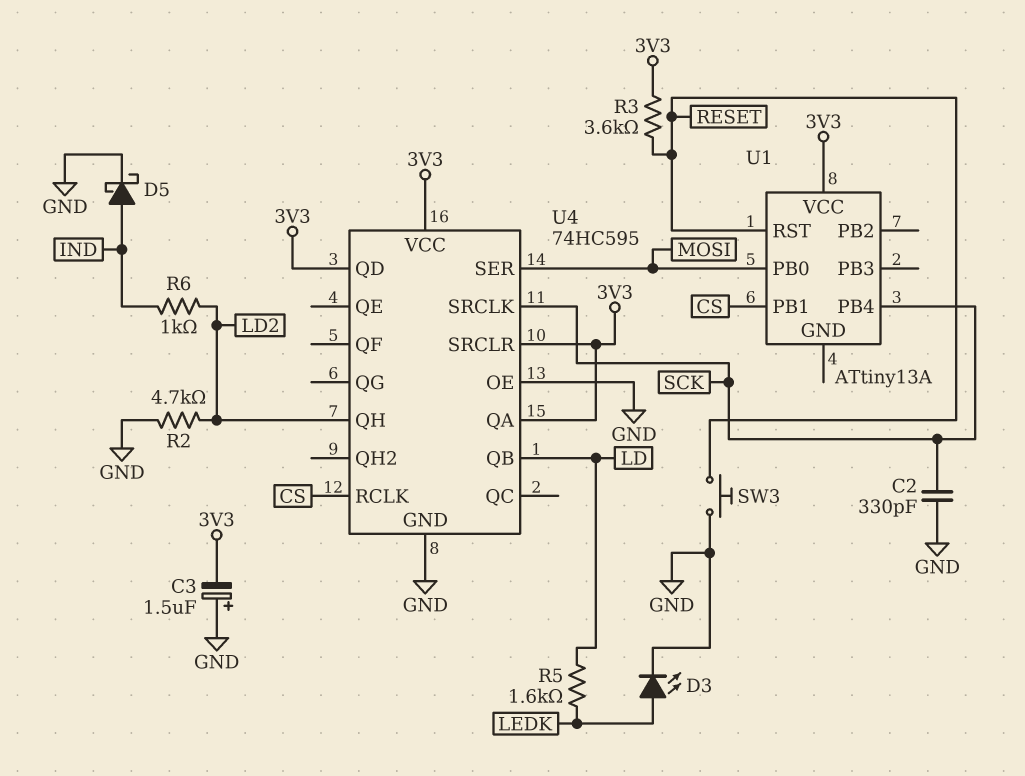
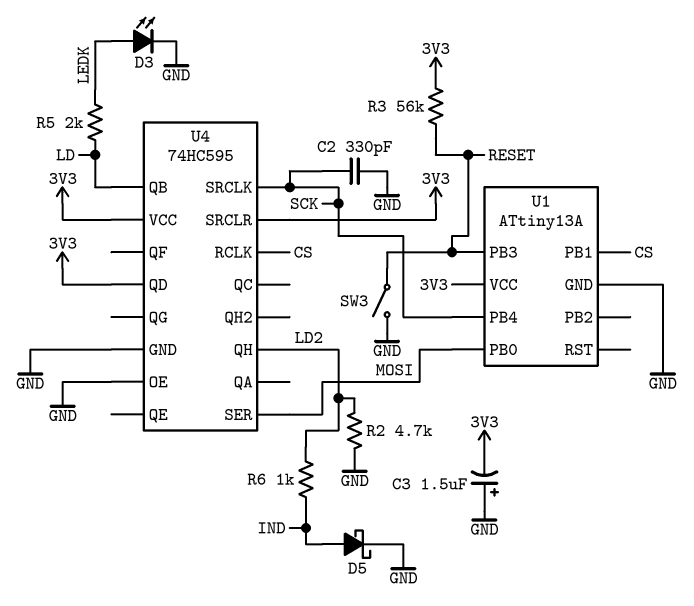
R3: 3.6k (3V3, RESET) -> 56k (3V3, RESET)
R5: 1.6k (LD, LEDK) -> 2k (LD, LEDK)
SW3: button (GND, RESET) -> switch (GND, RESET)
U1 pin GND: none -> GND
U1 pin PB3: none -> RESET
U1 pin RST: RESET -> none
U4 pin QA: 3V3 -> none

